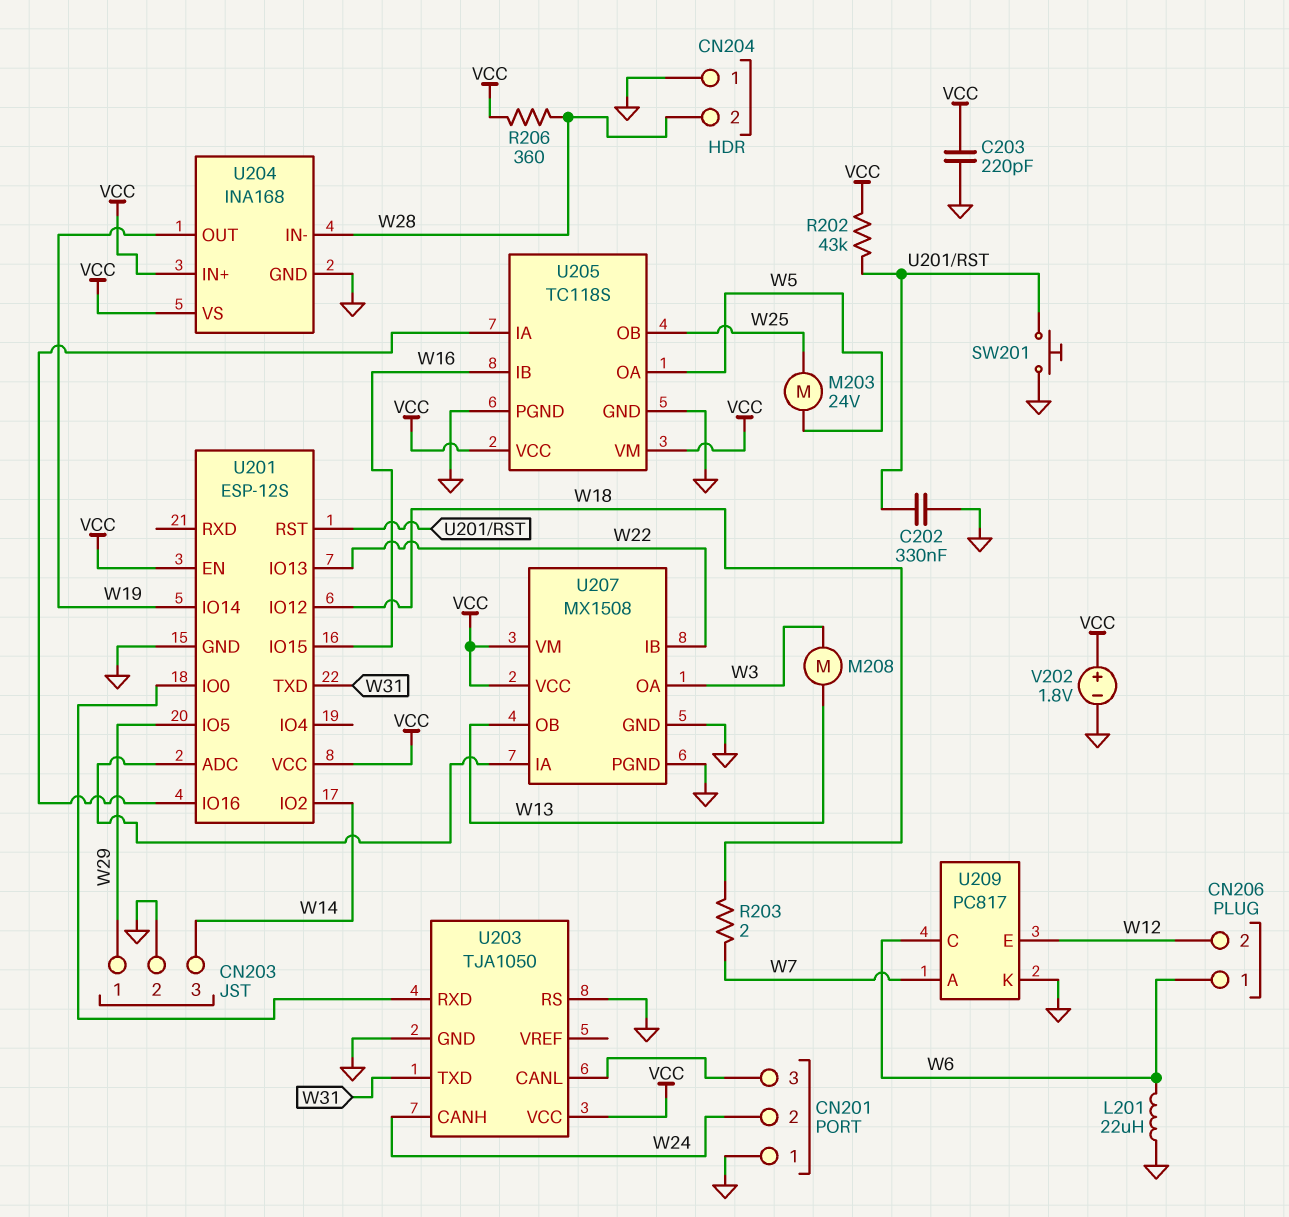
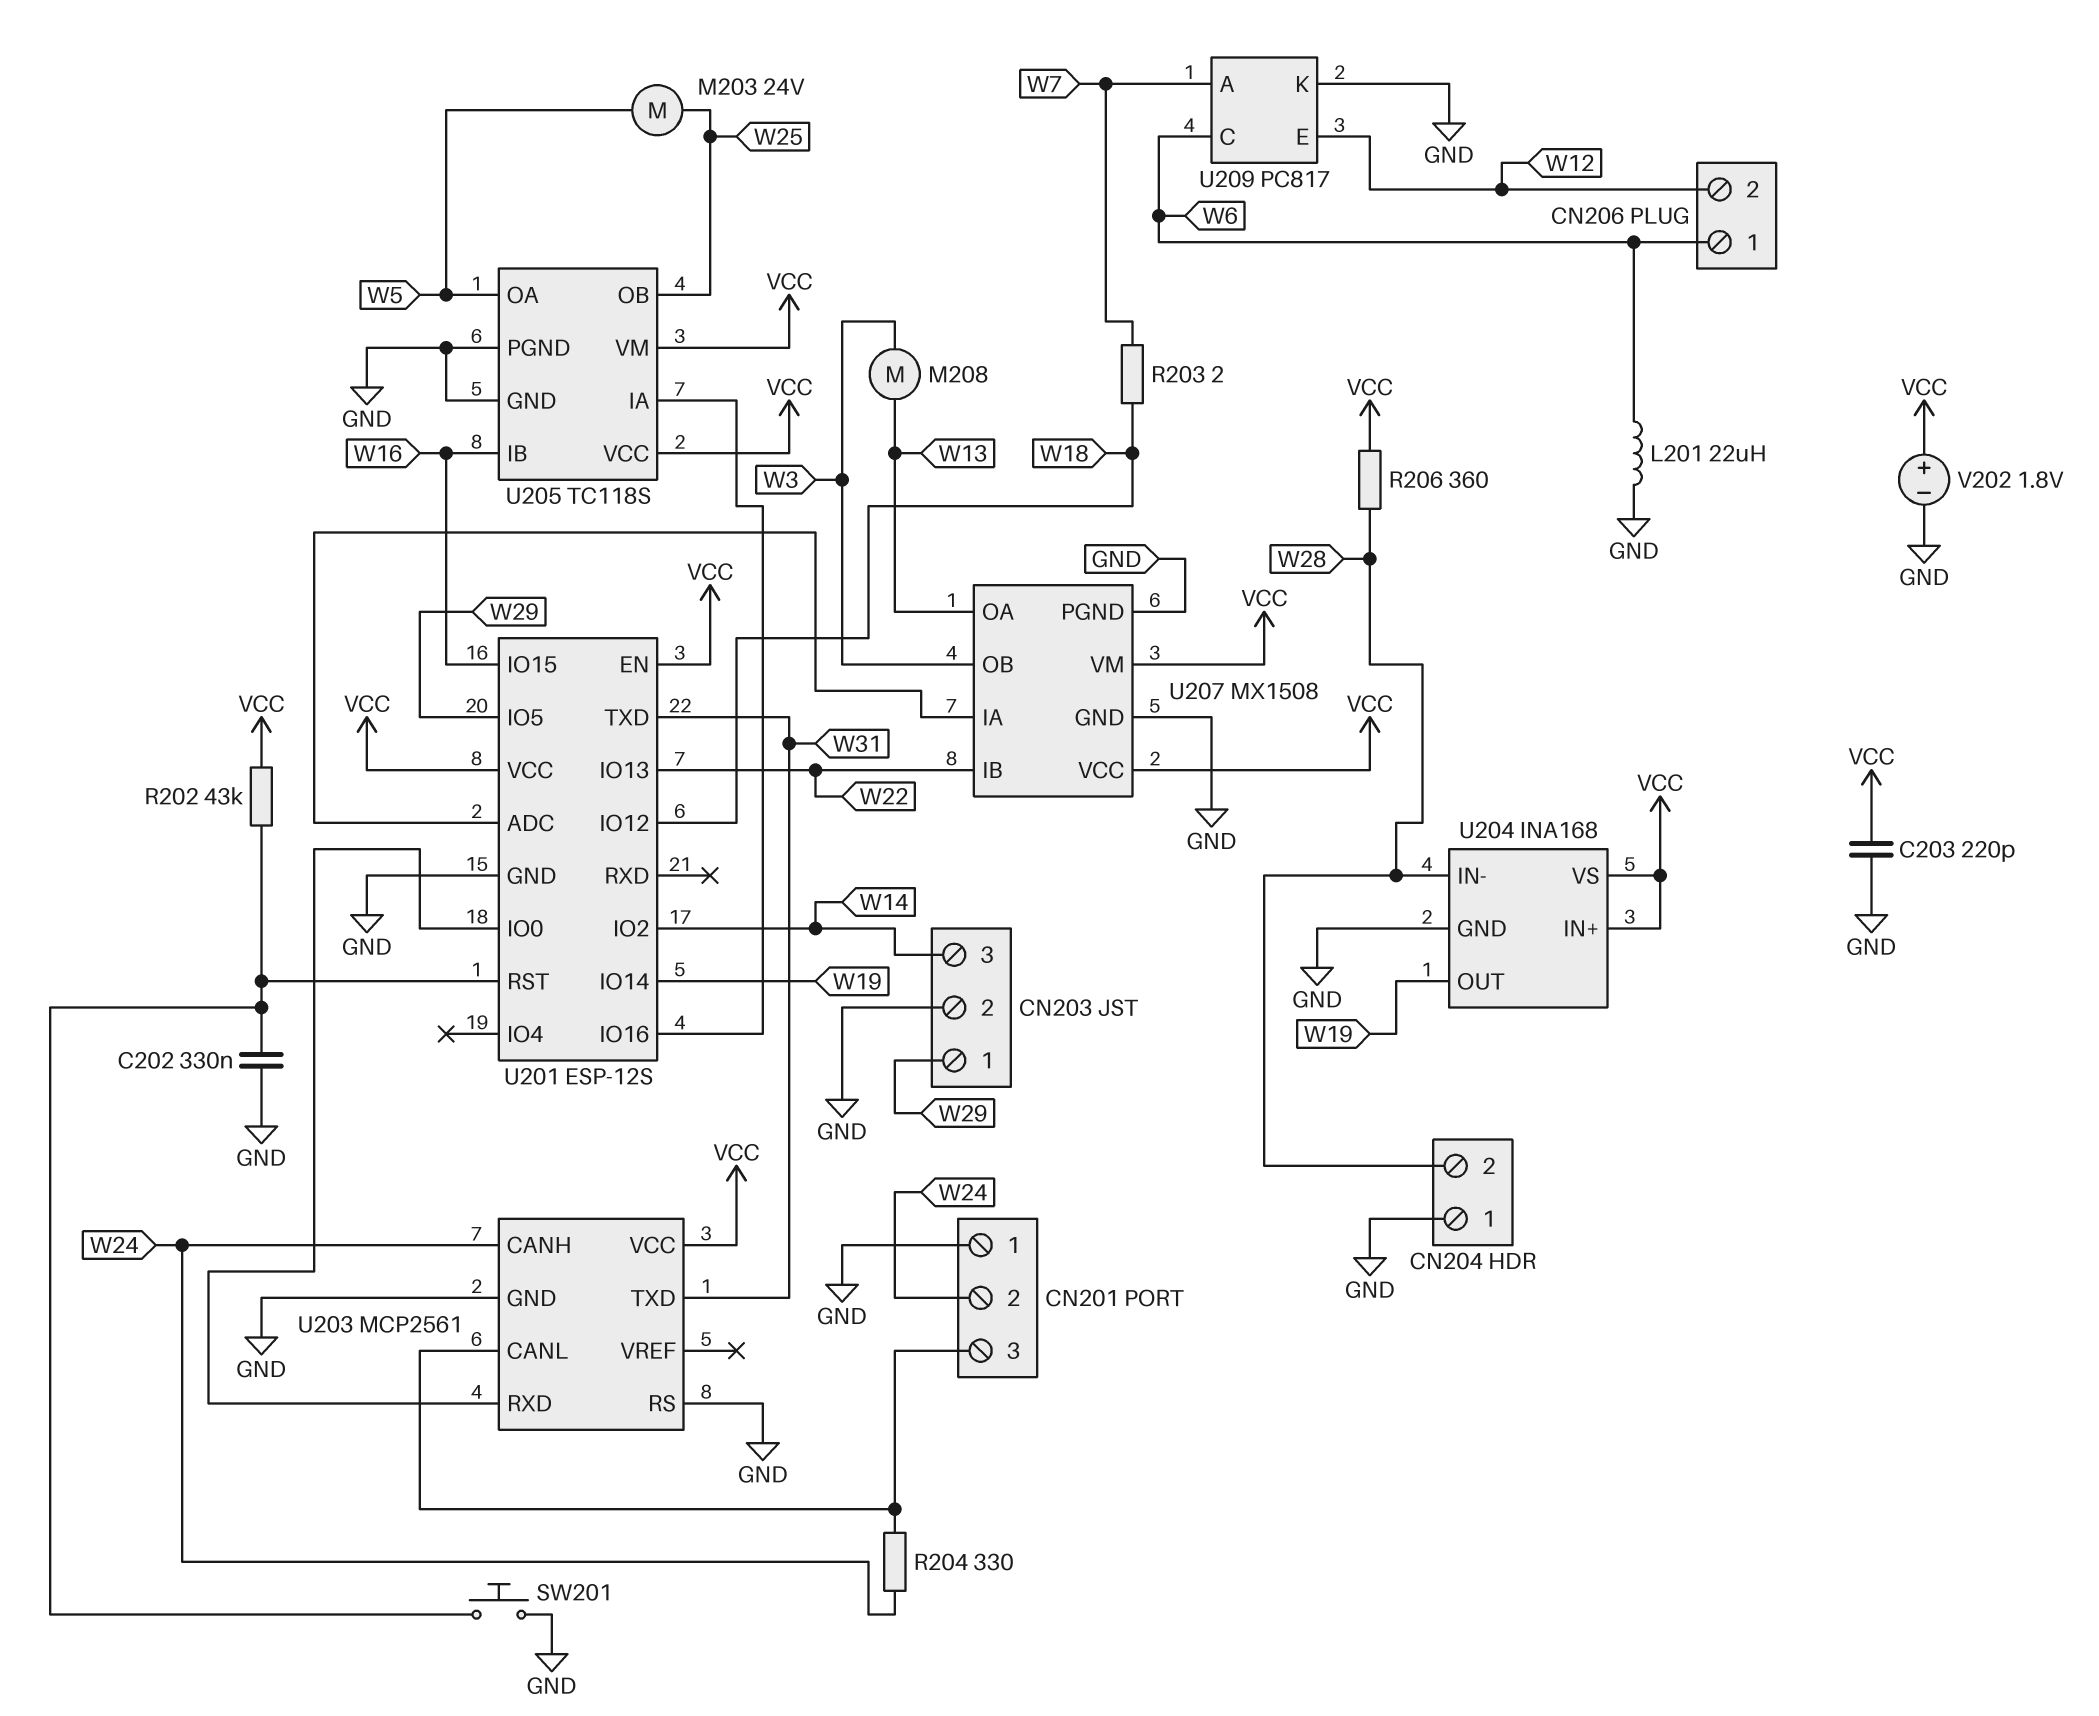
R204: none -> 330 (CN201/3, W24)
U203: TJA1050 -> MCP2561
U207 pin OA: W3 -> W13
U207 pin OB: W13 -> W3

